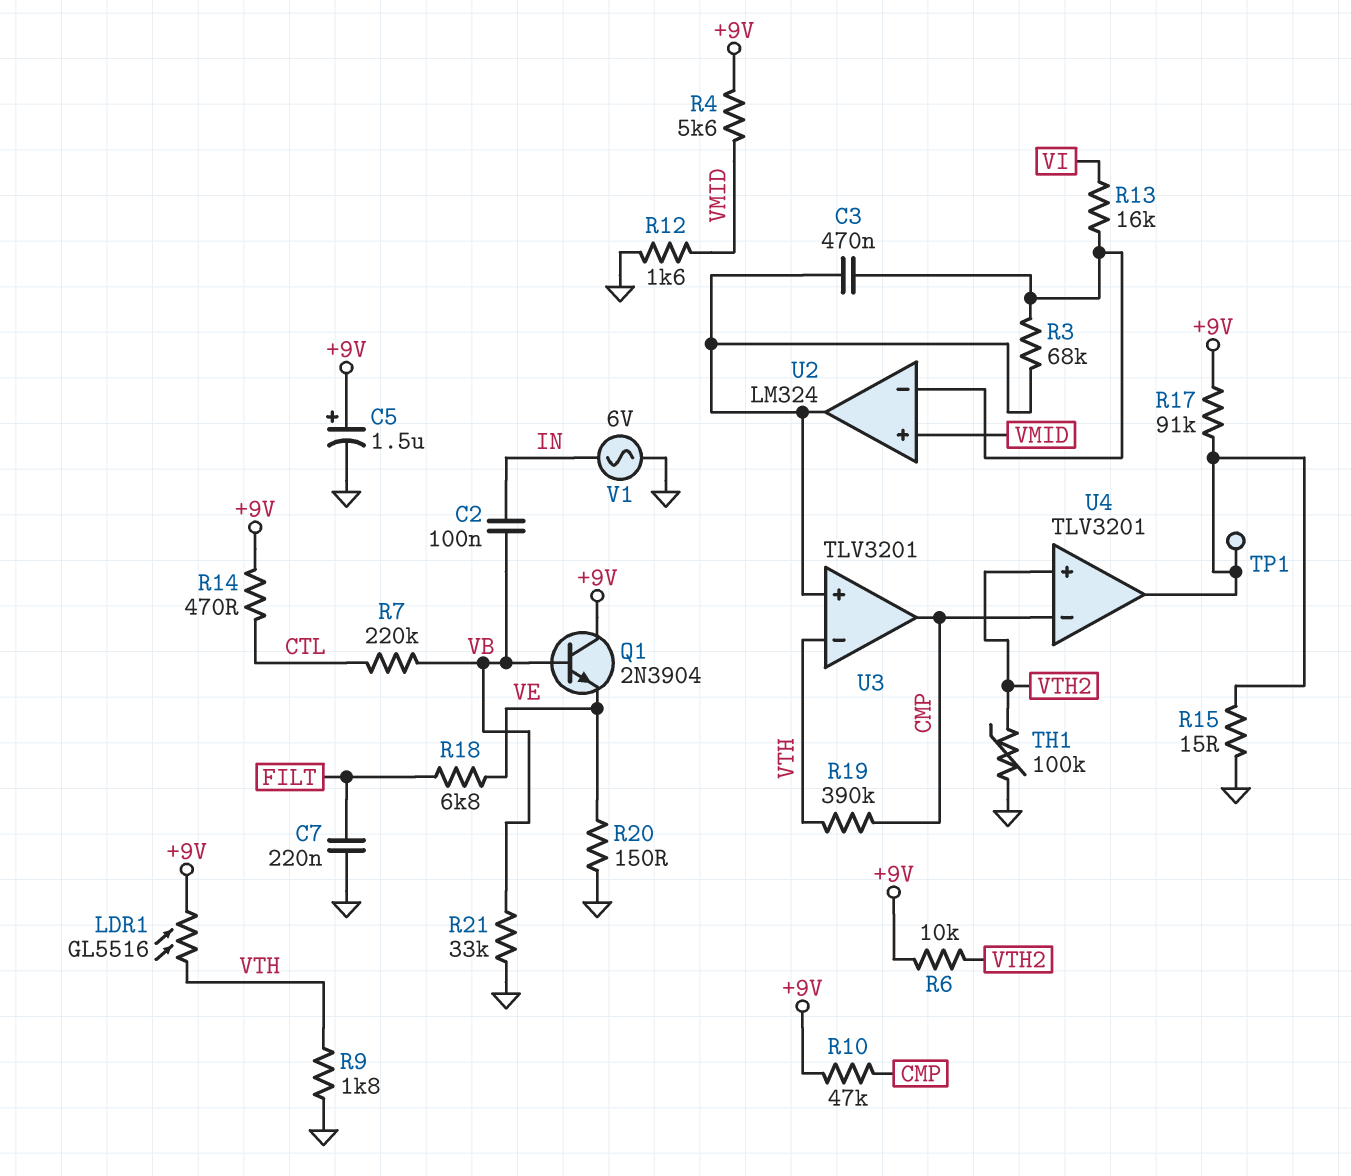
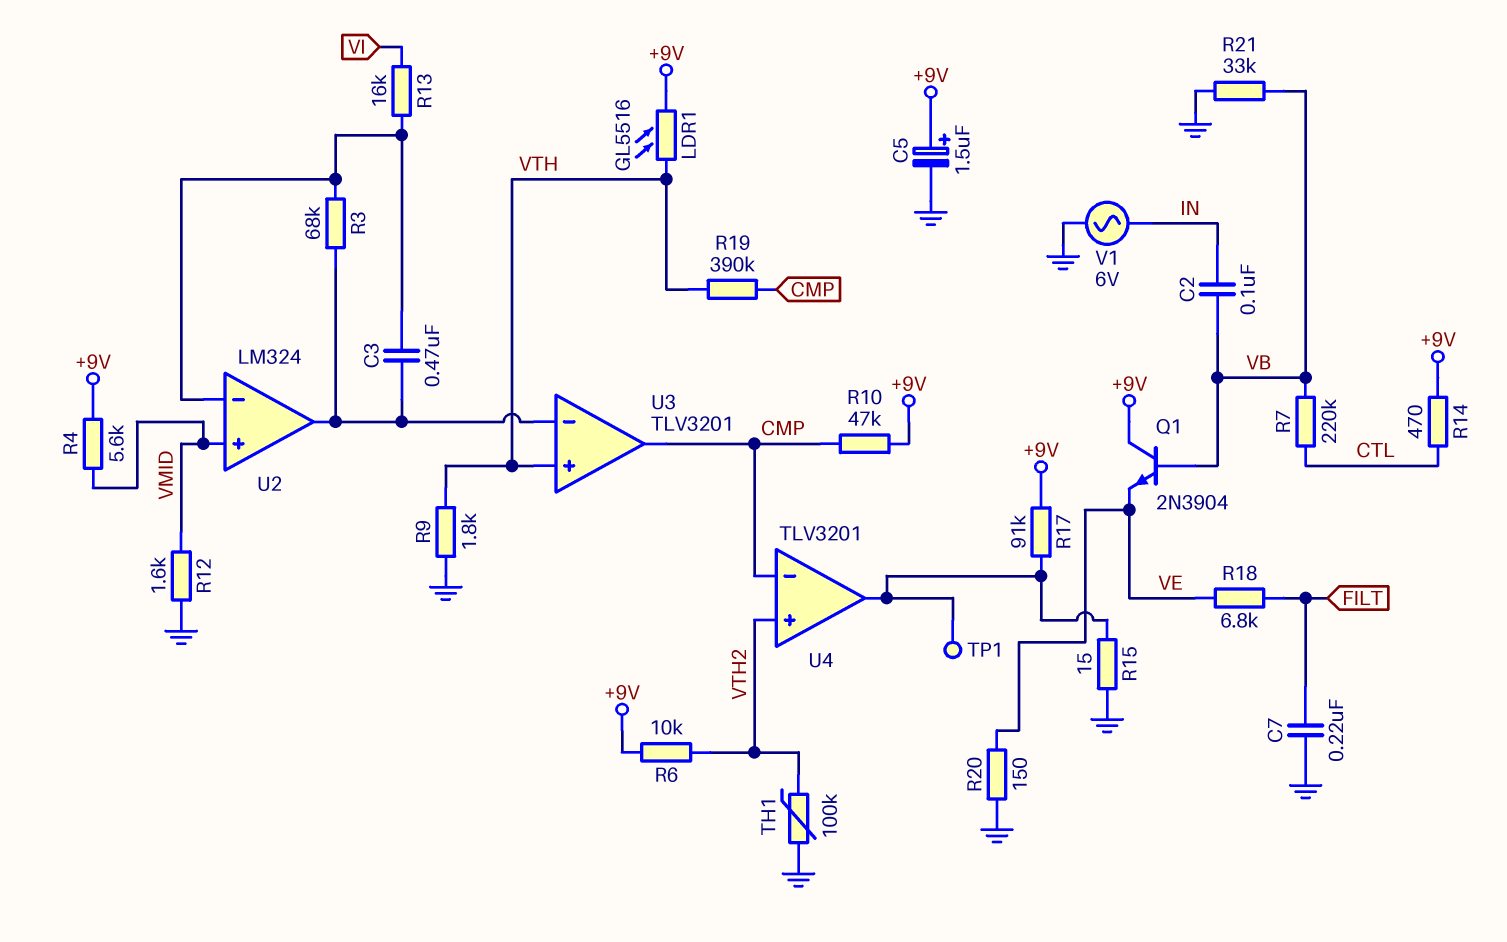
U3 pin in+: U2/out -> VTH
U3 pin in-: VTH -> U2/out

